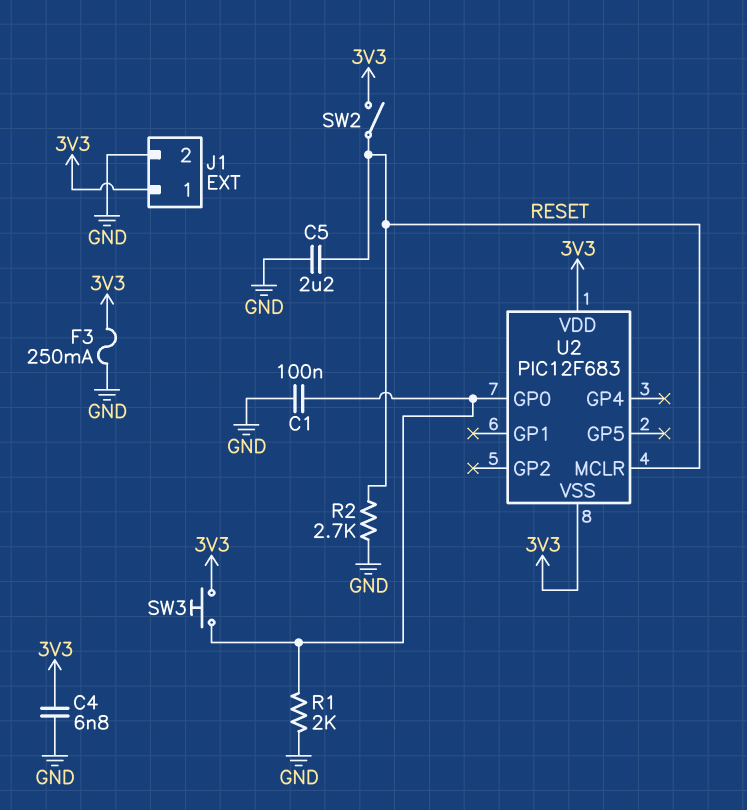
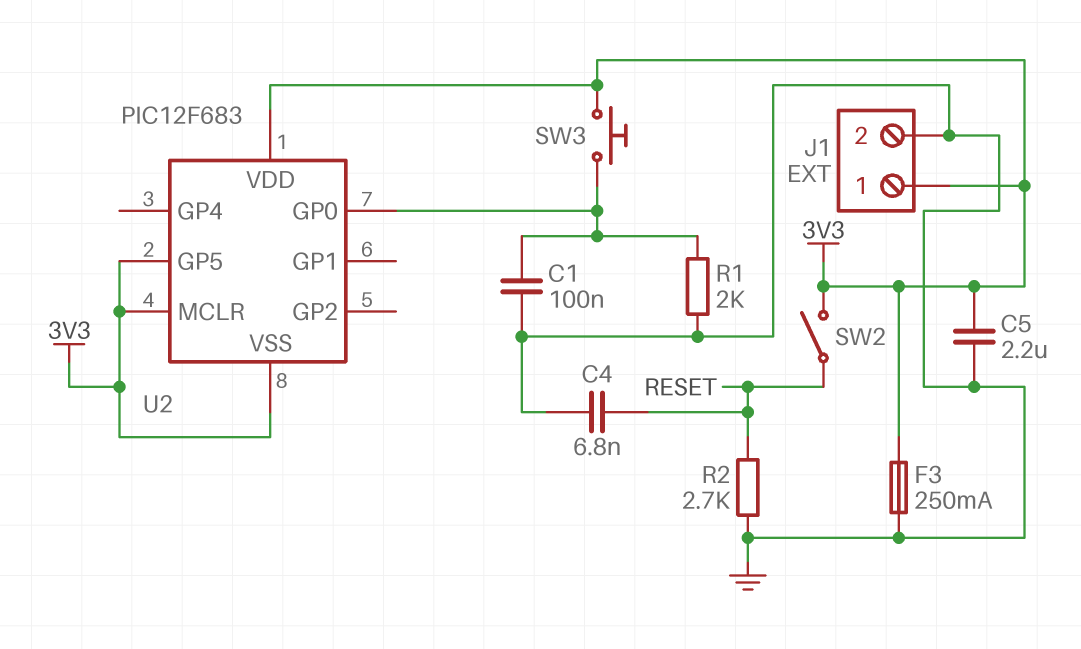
C4: 6.8nF (3V3, GND) -> 6.8nF (GND, RESET)
C5: 2.2uF (GND, RESET) -> 2.2uF (3V3, GND)
U2 pin GP5: none -> 3V3
U2 pin MCLR: RESET -> 3V3

